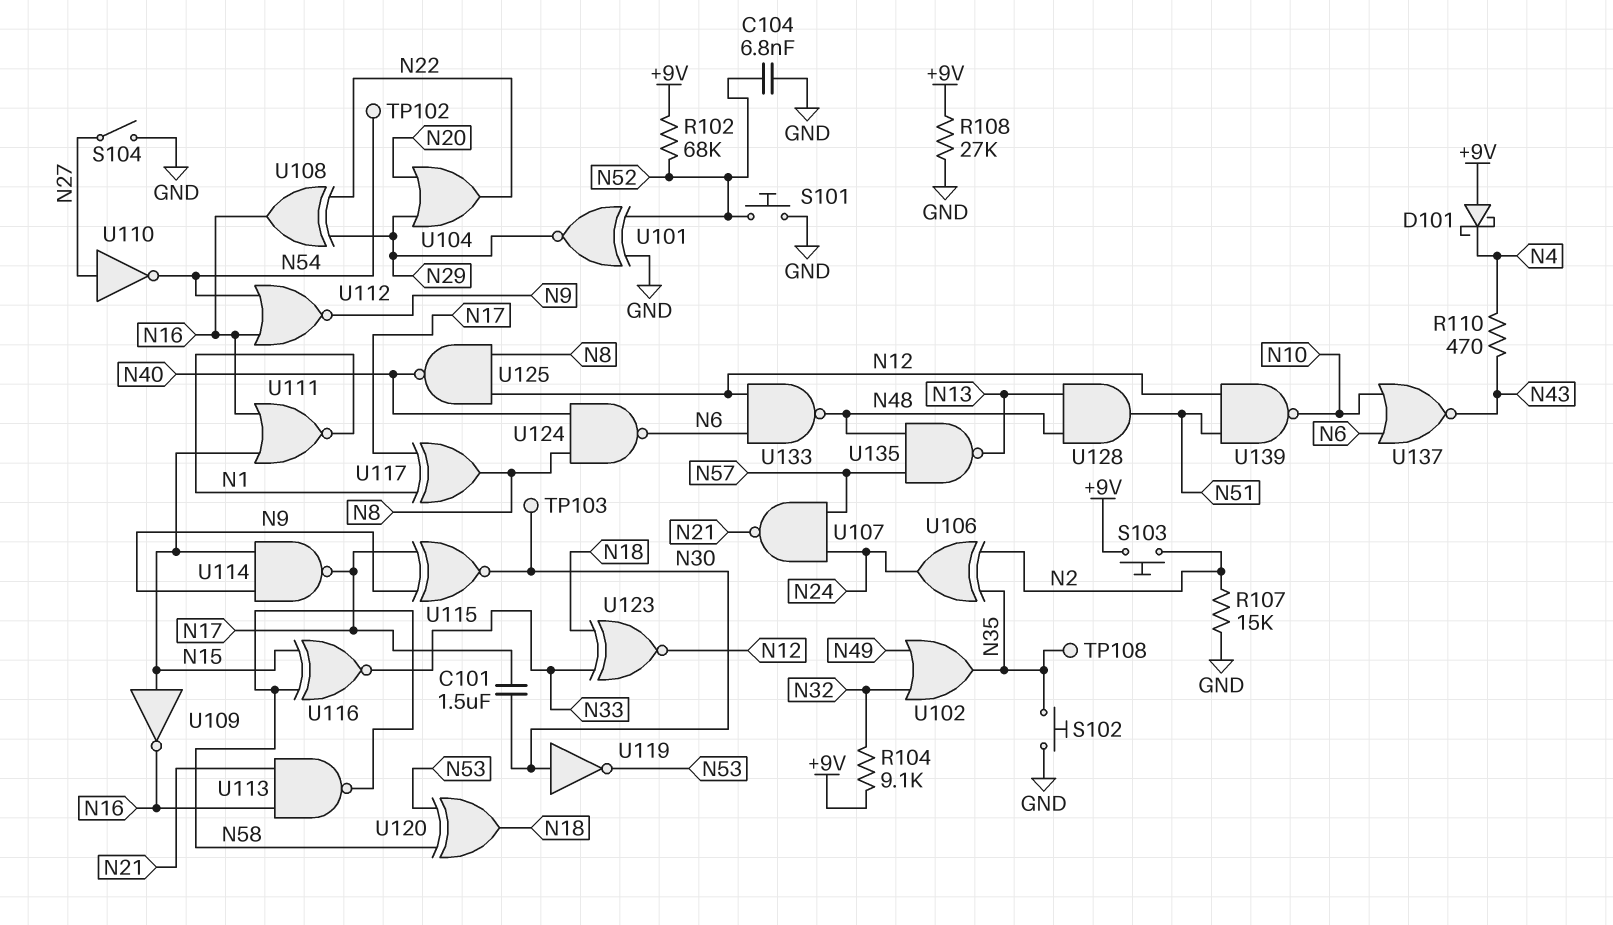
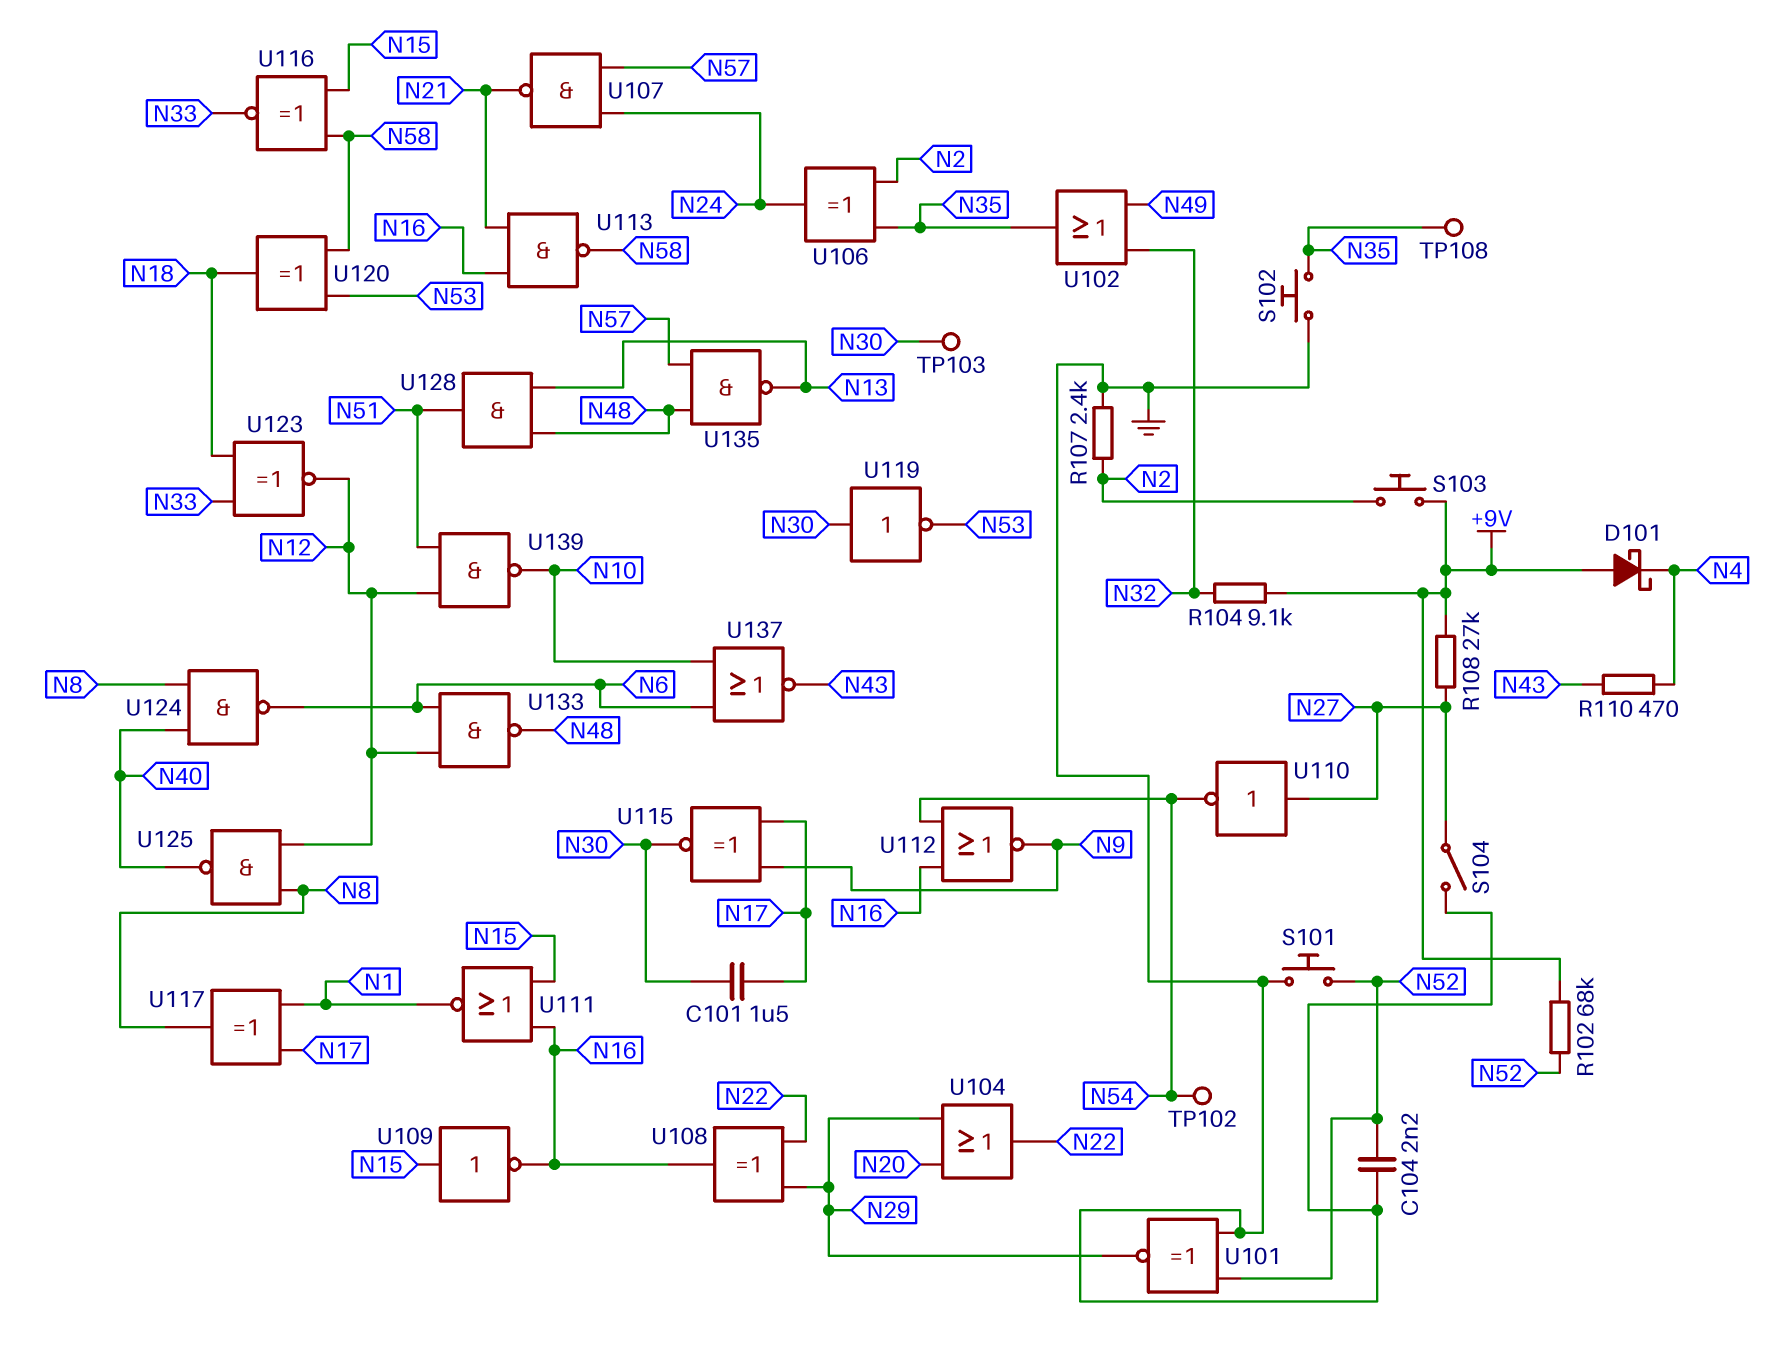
C104: 6.8nF (GND, N52) -> 2.2nF (GND, N52)
R107: 15k (GND, N2) -> 2.4k (GND, N2)
R108: 27k (+9V, GND) -> 27k (+9V, N27)
U114: NAND (in N9, in N15, out N17) -> none

